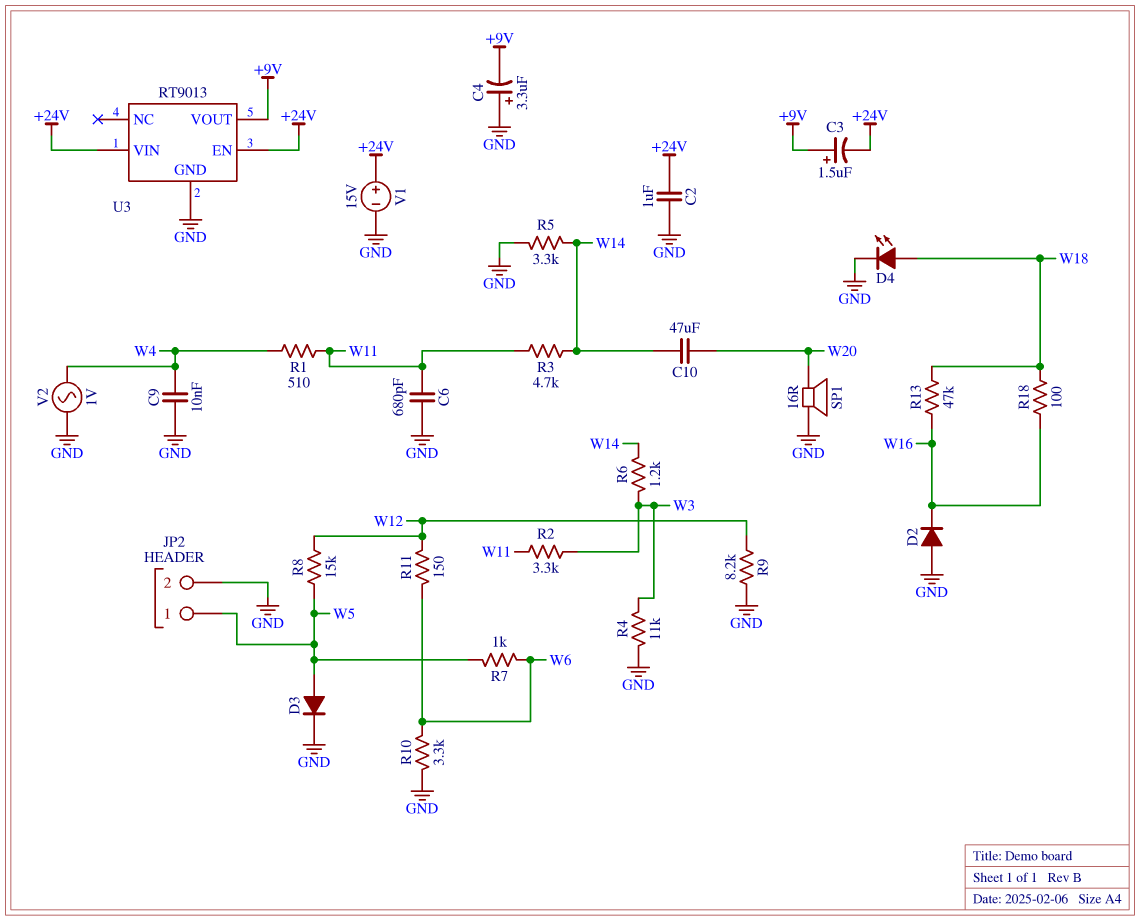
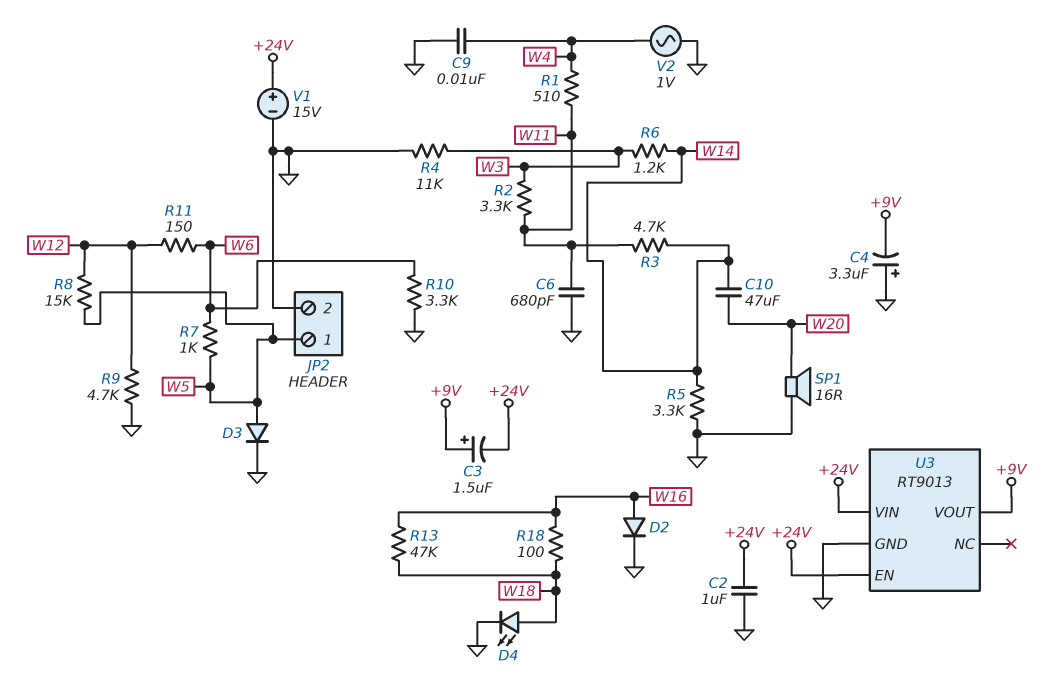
D2: diode (A GND, K W16) -> diode (A W16, K GND)
R9: 8.2k (GND, W12) -> 4.7k (GND, W12)

